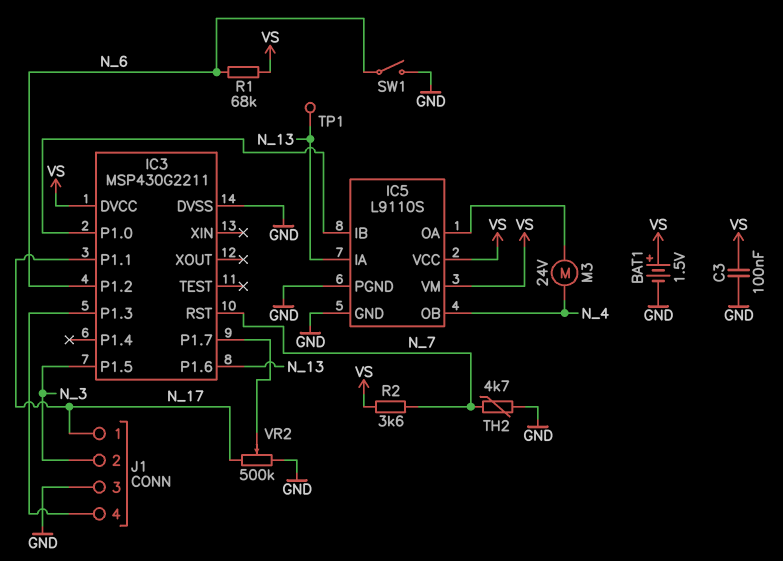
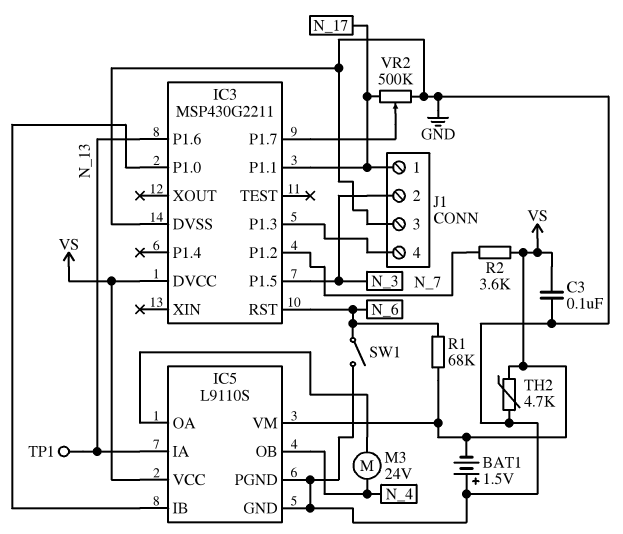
BAT1: 1.5V (plus VS, minus GND) -> 1.5V (plus GND, minus VS)
IC3 pin P1.2: N_6 -> N_7
IC3 pin RST: N_7 -> N_6
TH2: 4.7k (GND, N_7) -> 4.7k (GND, VS)

